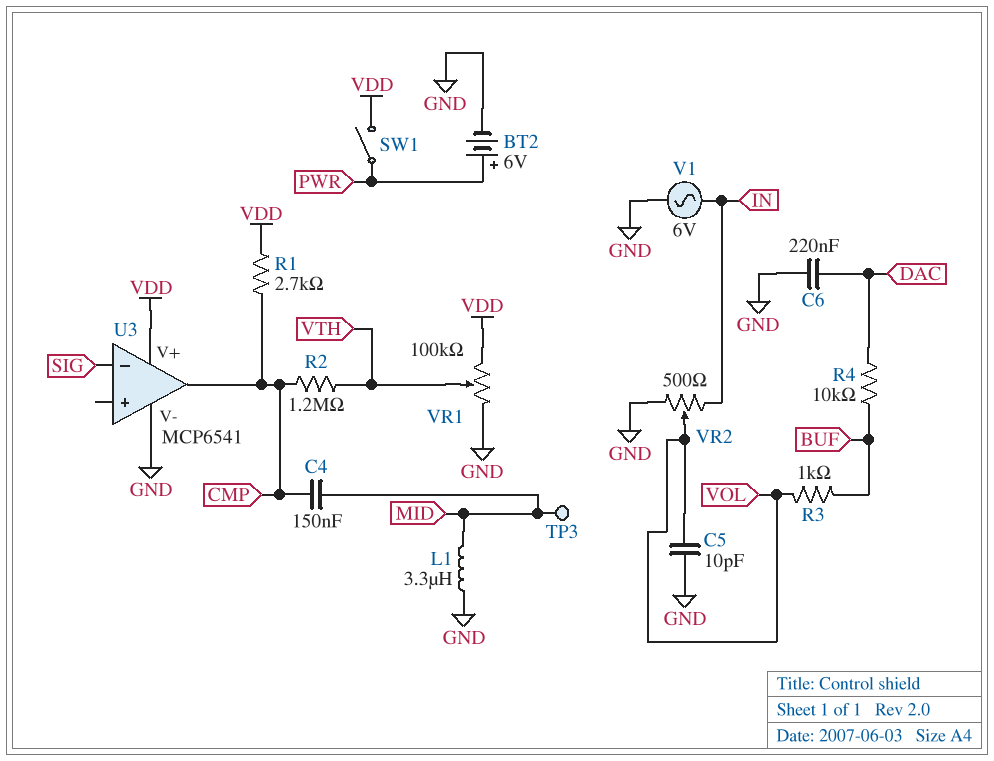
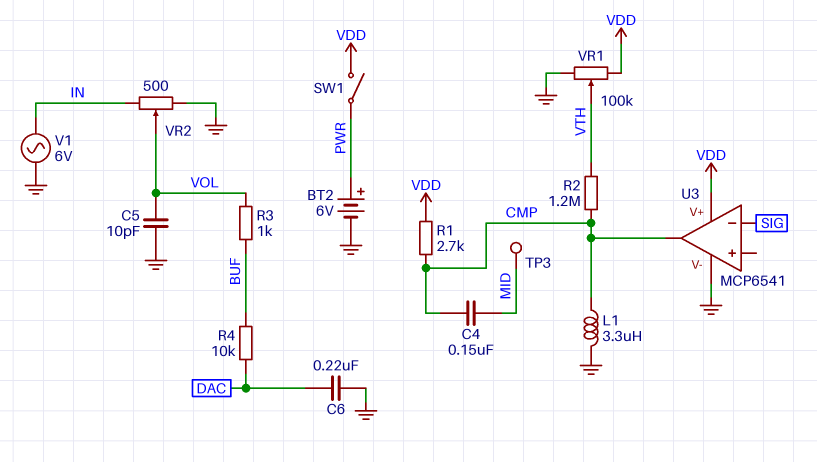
L1: 3.3uH (GND, MID) -> 3.3uH (CMP, GND)

